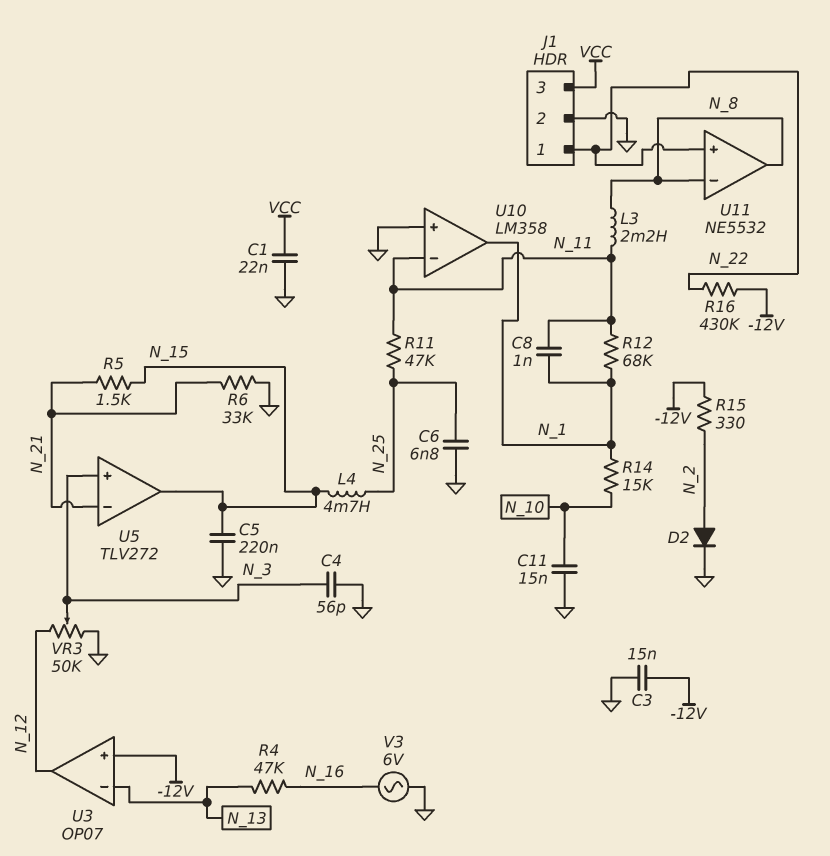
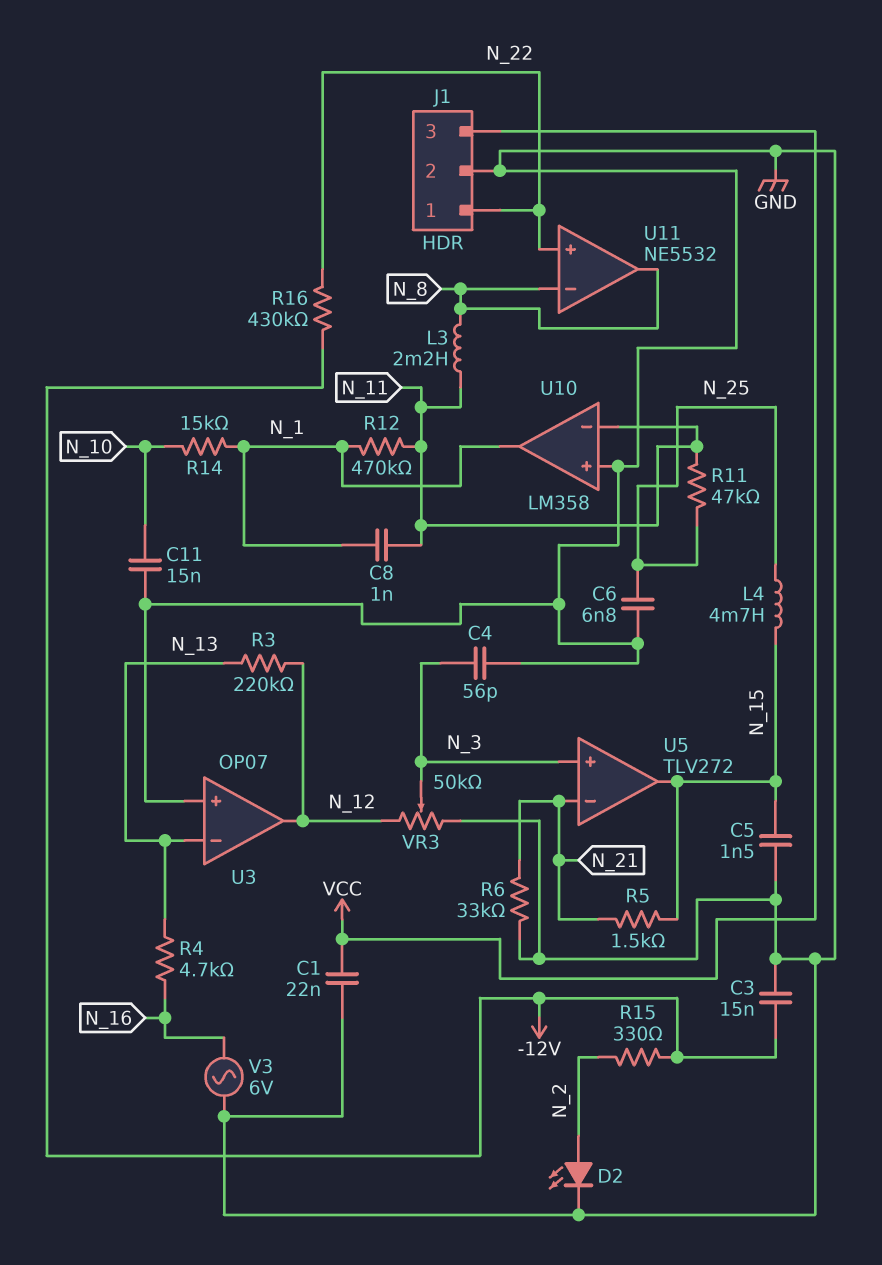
C5: 220nF (GND, N_15) -> 1.5nF (GND, N_15)
D2: diode (A N_2, K GND) -> LED (A N_2, K GND)
R3: none -> 220k (N_12, N_13)
R4: 47k (N_13, N_16) -> 4.7k (N_13, N_16)
R12: 68k (N_1, N_11) -> 470k (N_1, N_11)
U3 pin in+: -12V -> GND

